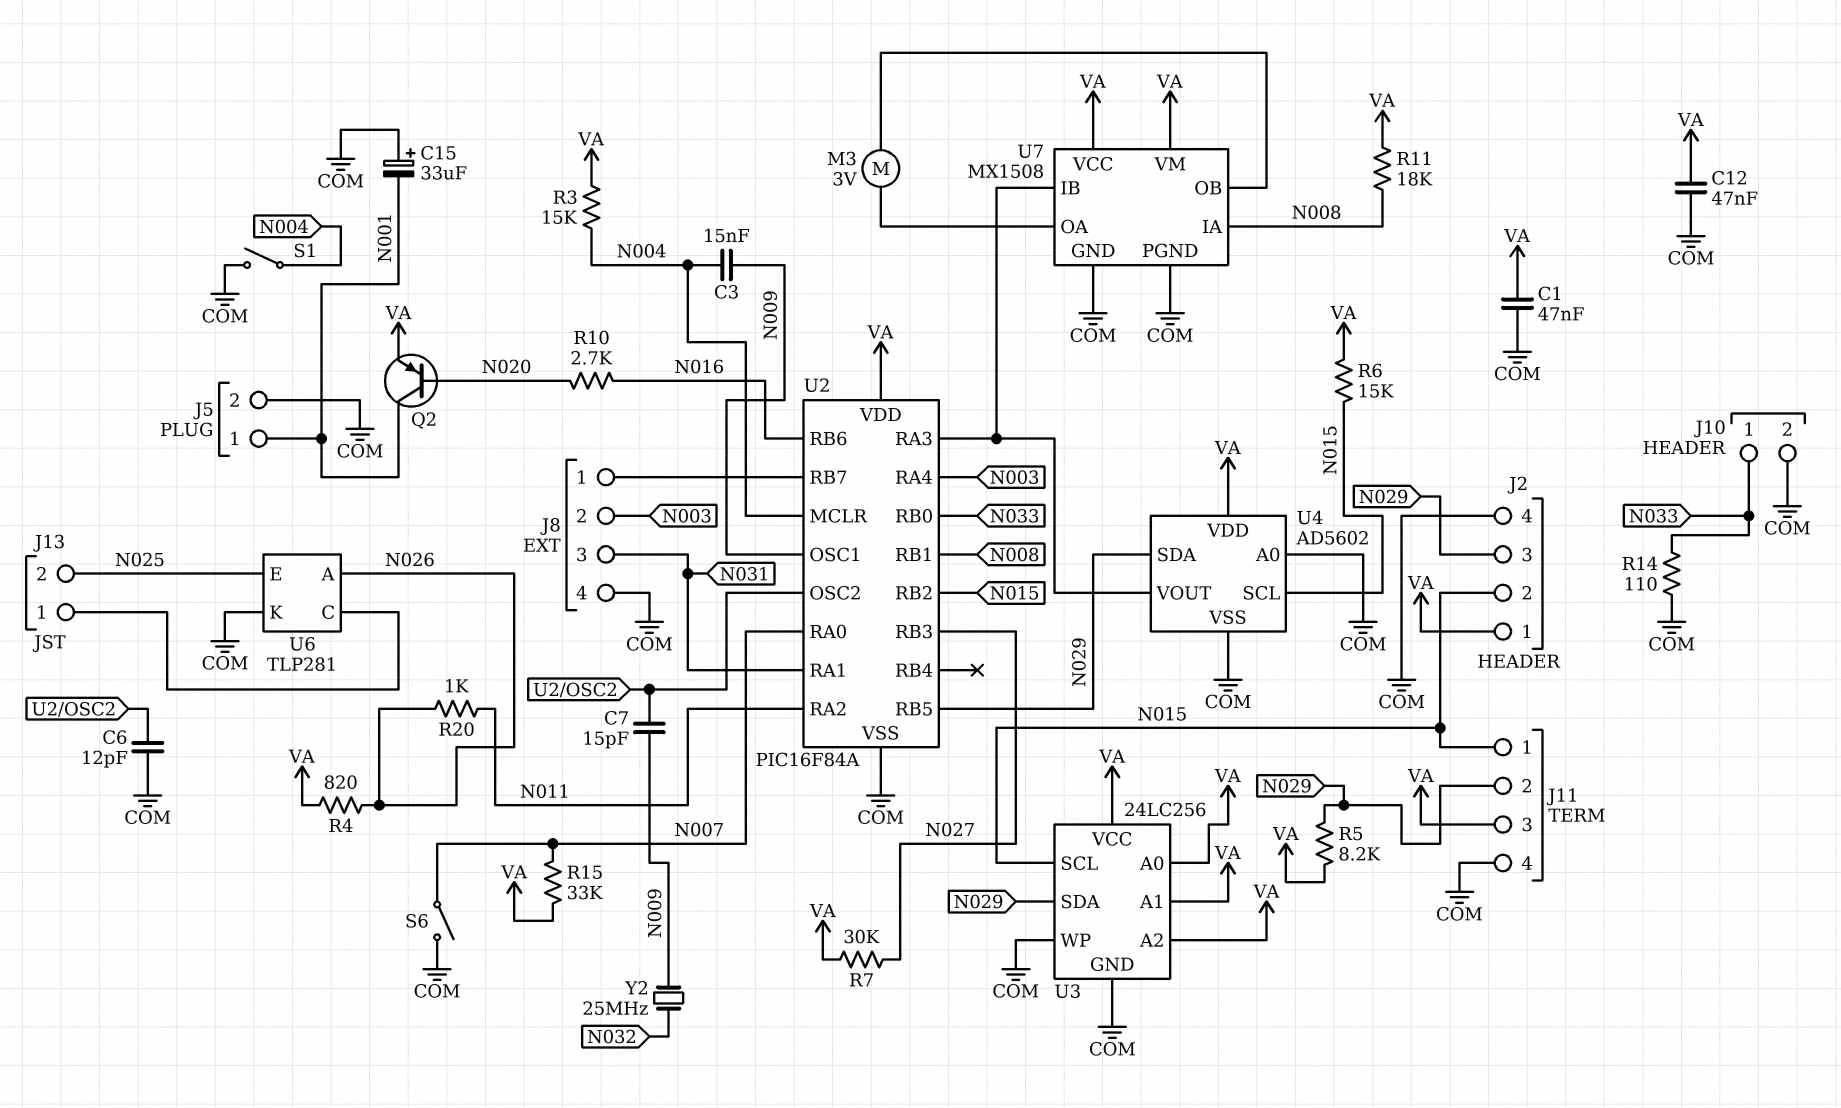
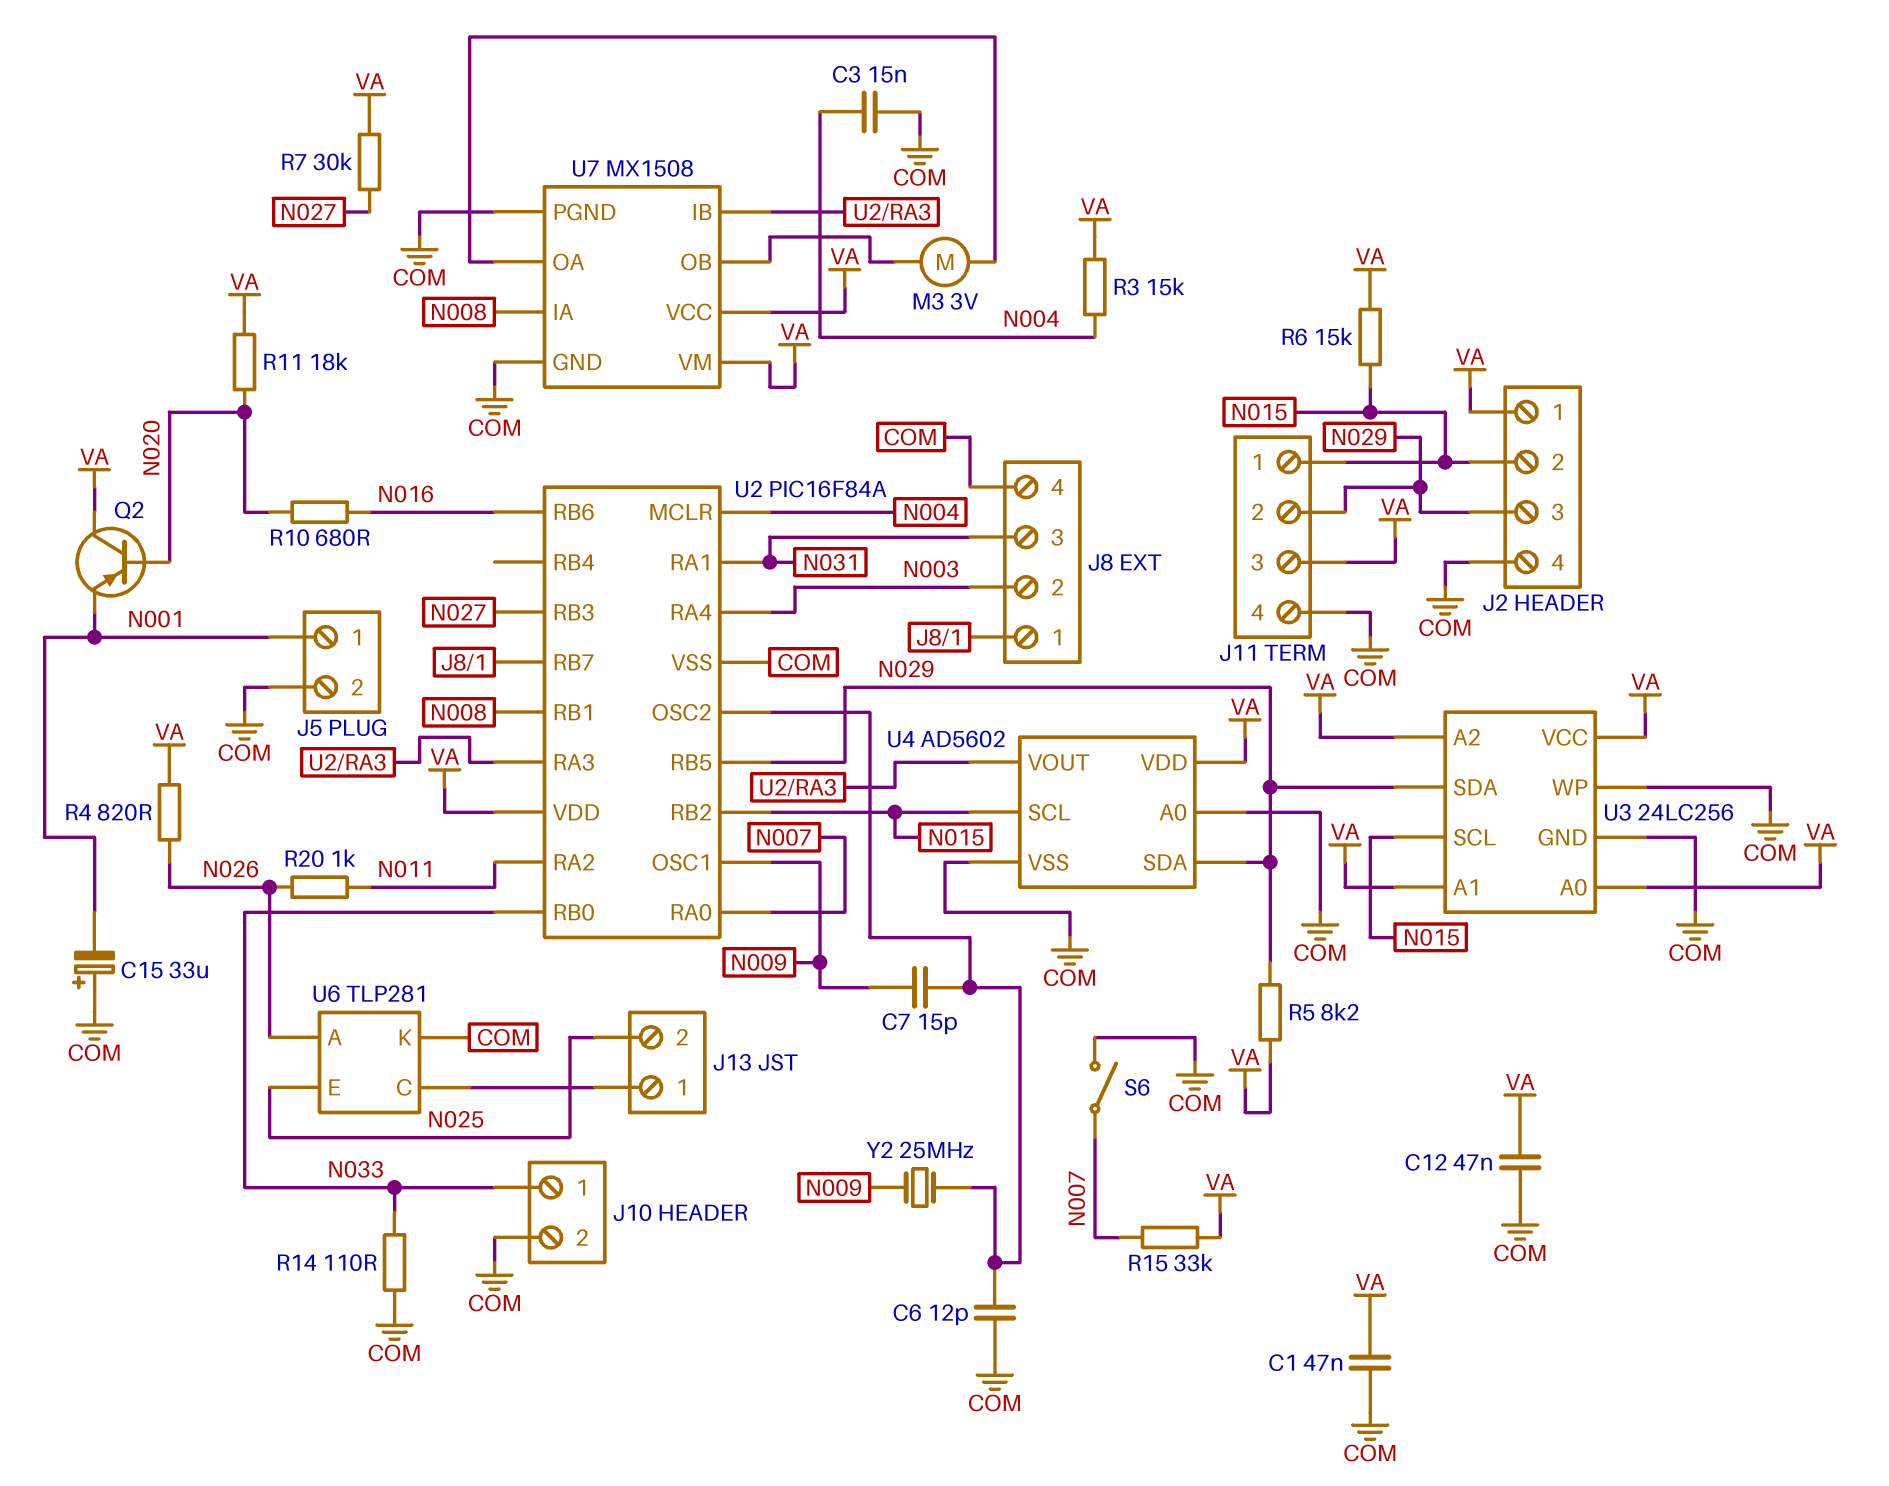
C3: 15nF (N004, N009) -> 15nF (COM, N004)
Q2: PNP (B N020, C N001, E VA) -> PNP (B N020, C VA, E N001)
R10: 2.7k (N016, N020) -> 680 (N016, N020)
R11: 18k (N008, VA) -> 18k (N020, VA)
S1: switch (COM, N004) -> none
Y2: 25MHz (N009, N032) -> 25MHz (N009, U2/OSC2)

